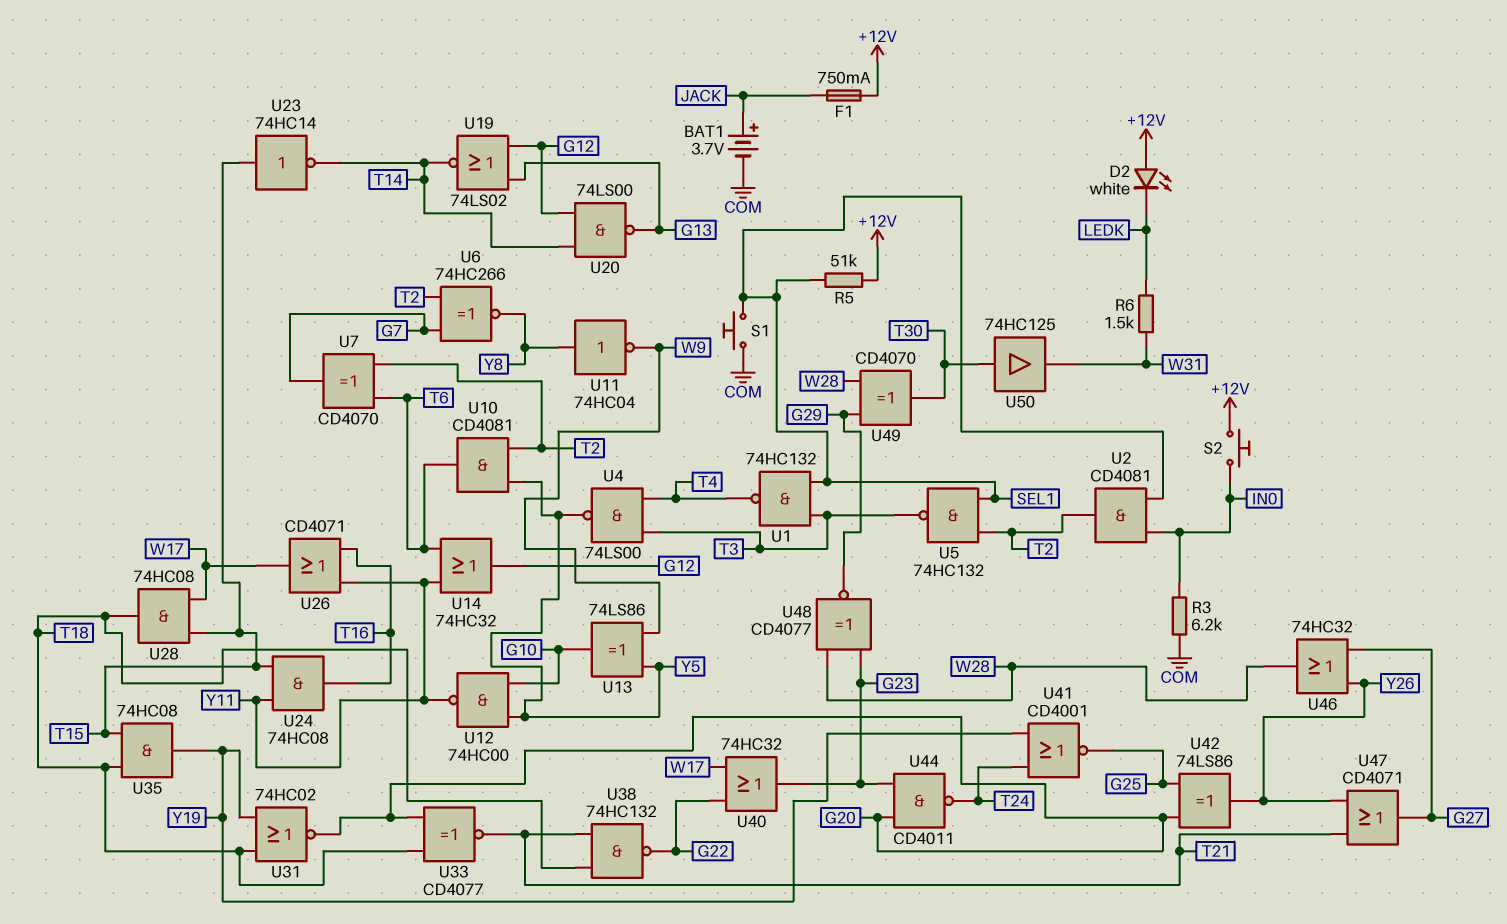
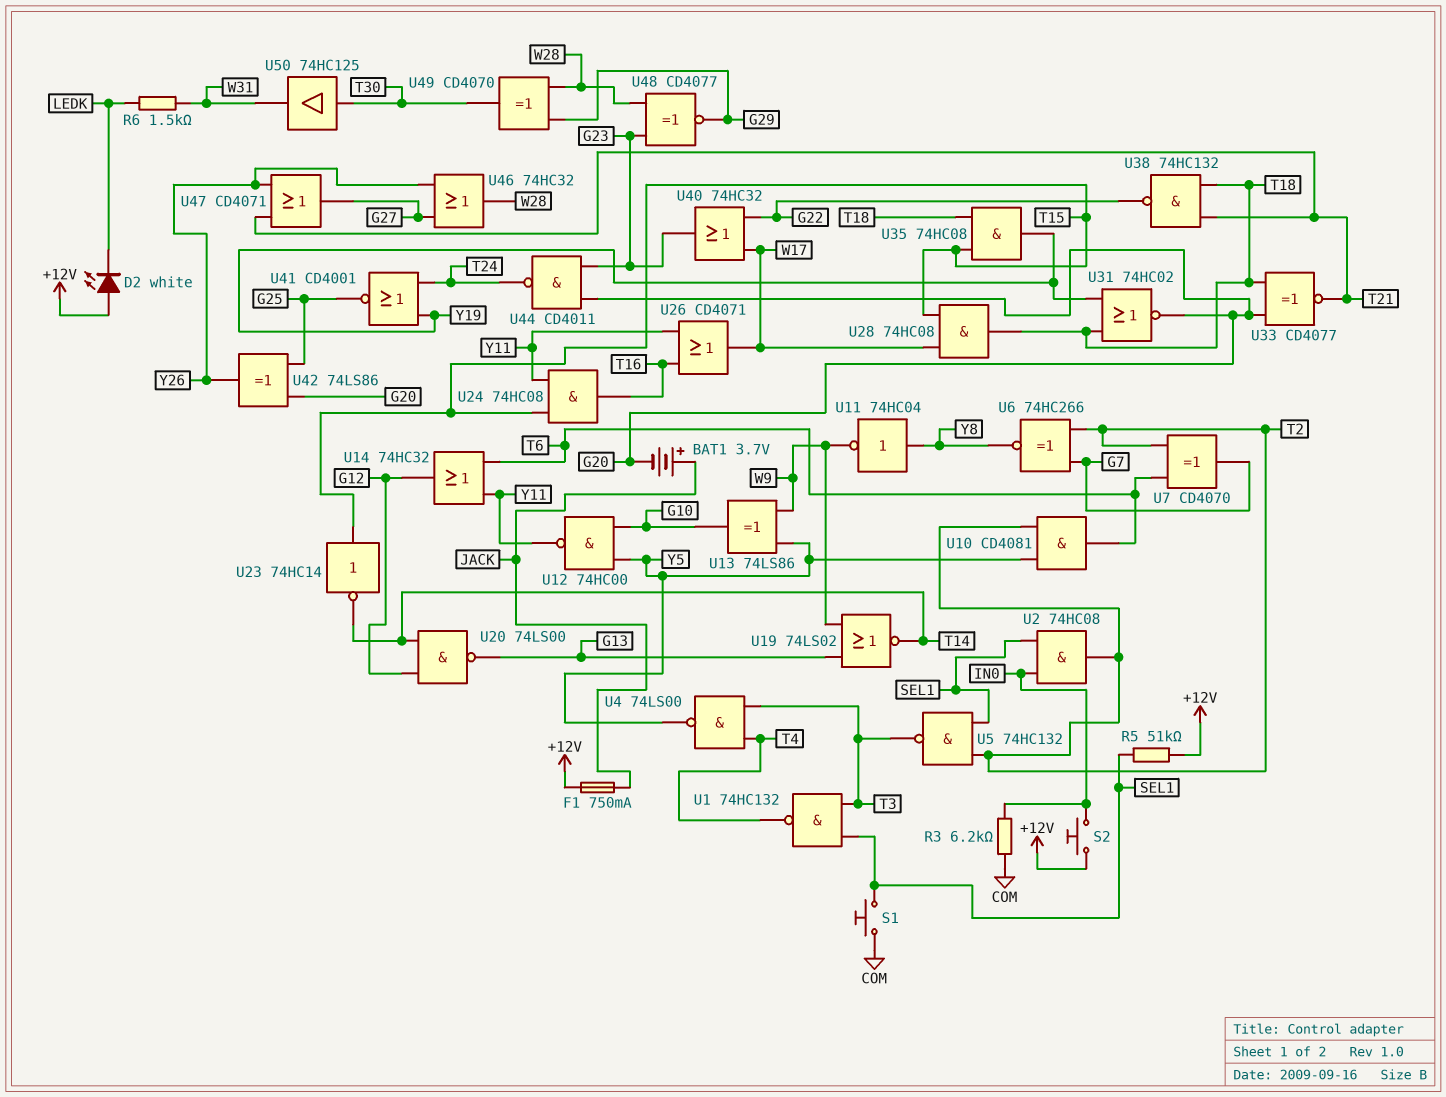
BAT1: 3.7V (plus JACK, minus COM) -> 3.7V (plus JACK, minus G20)
U2: AND CD4081 (in IN0, in SEL1, out T2) -> AND 74HC08 (in IN0, in SEL1, out T2)
U19: NOR 74LS02 (in G12, in G13, out T14) -> NOR 74LS02 (in G13, in W9, out T14)

